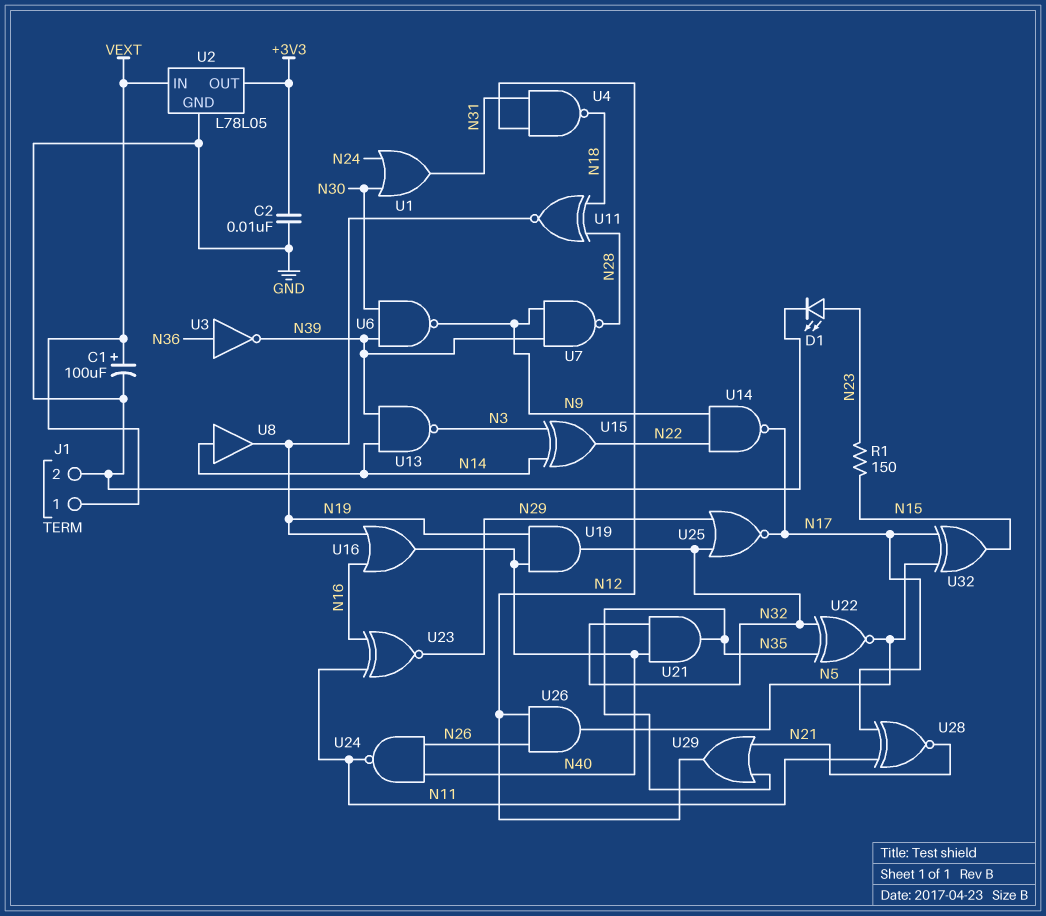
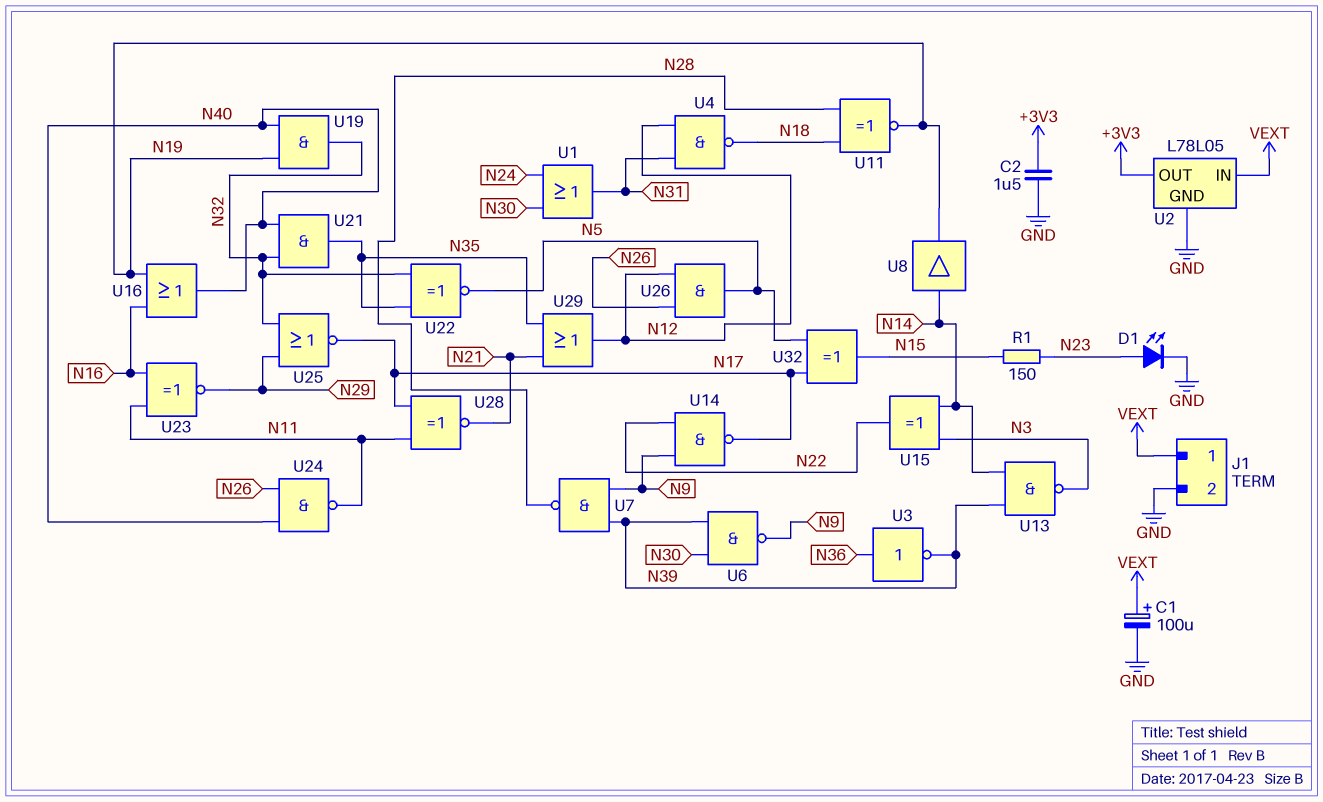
C2: 10nF (+3V3, GND) -> 1.5uF (+3V3, GND)

